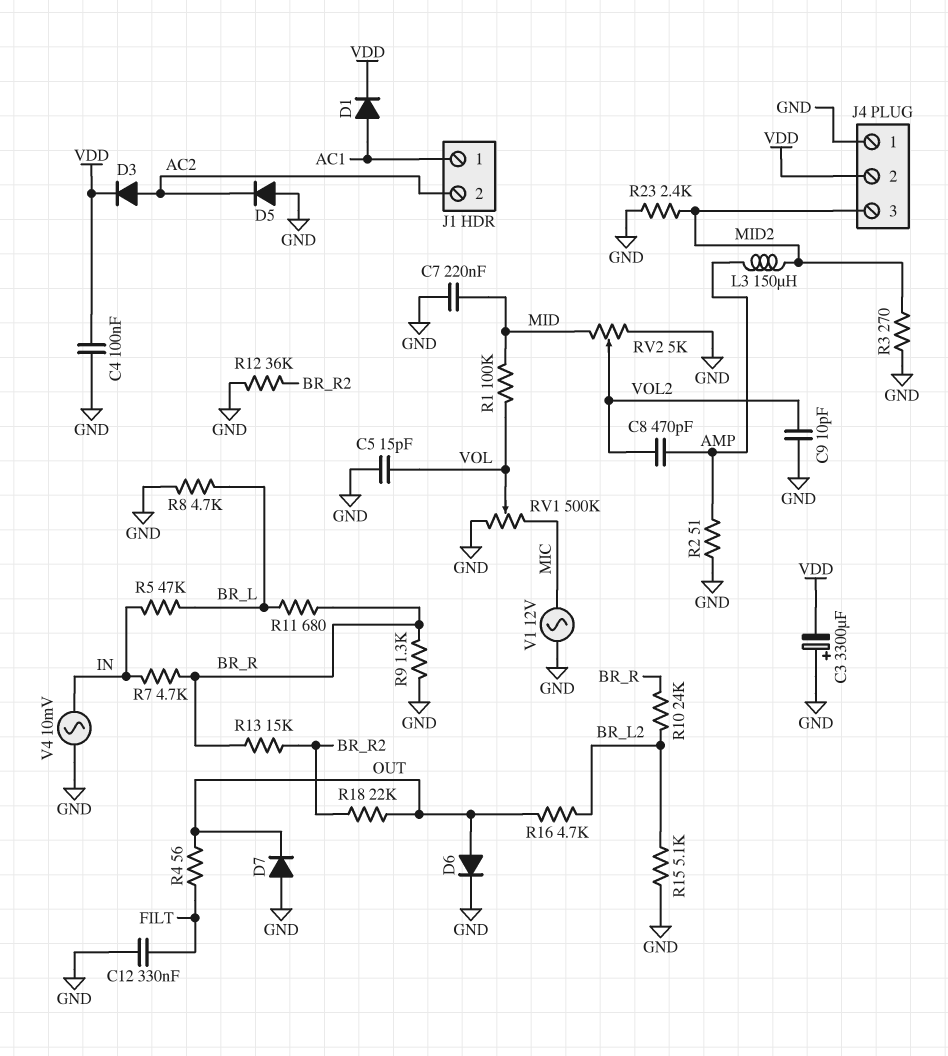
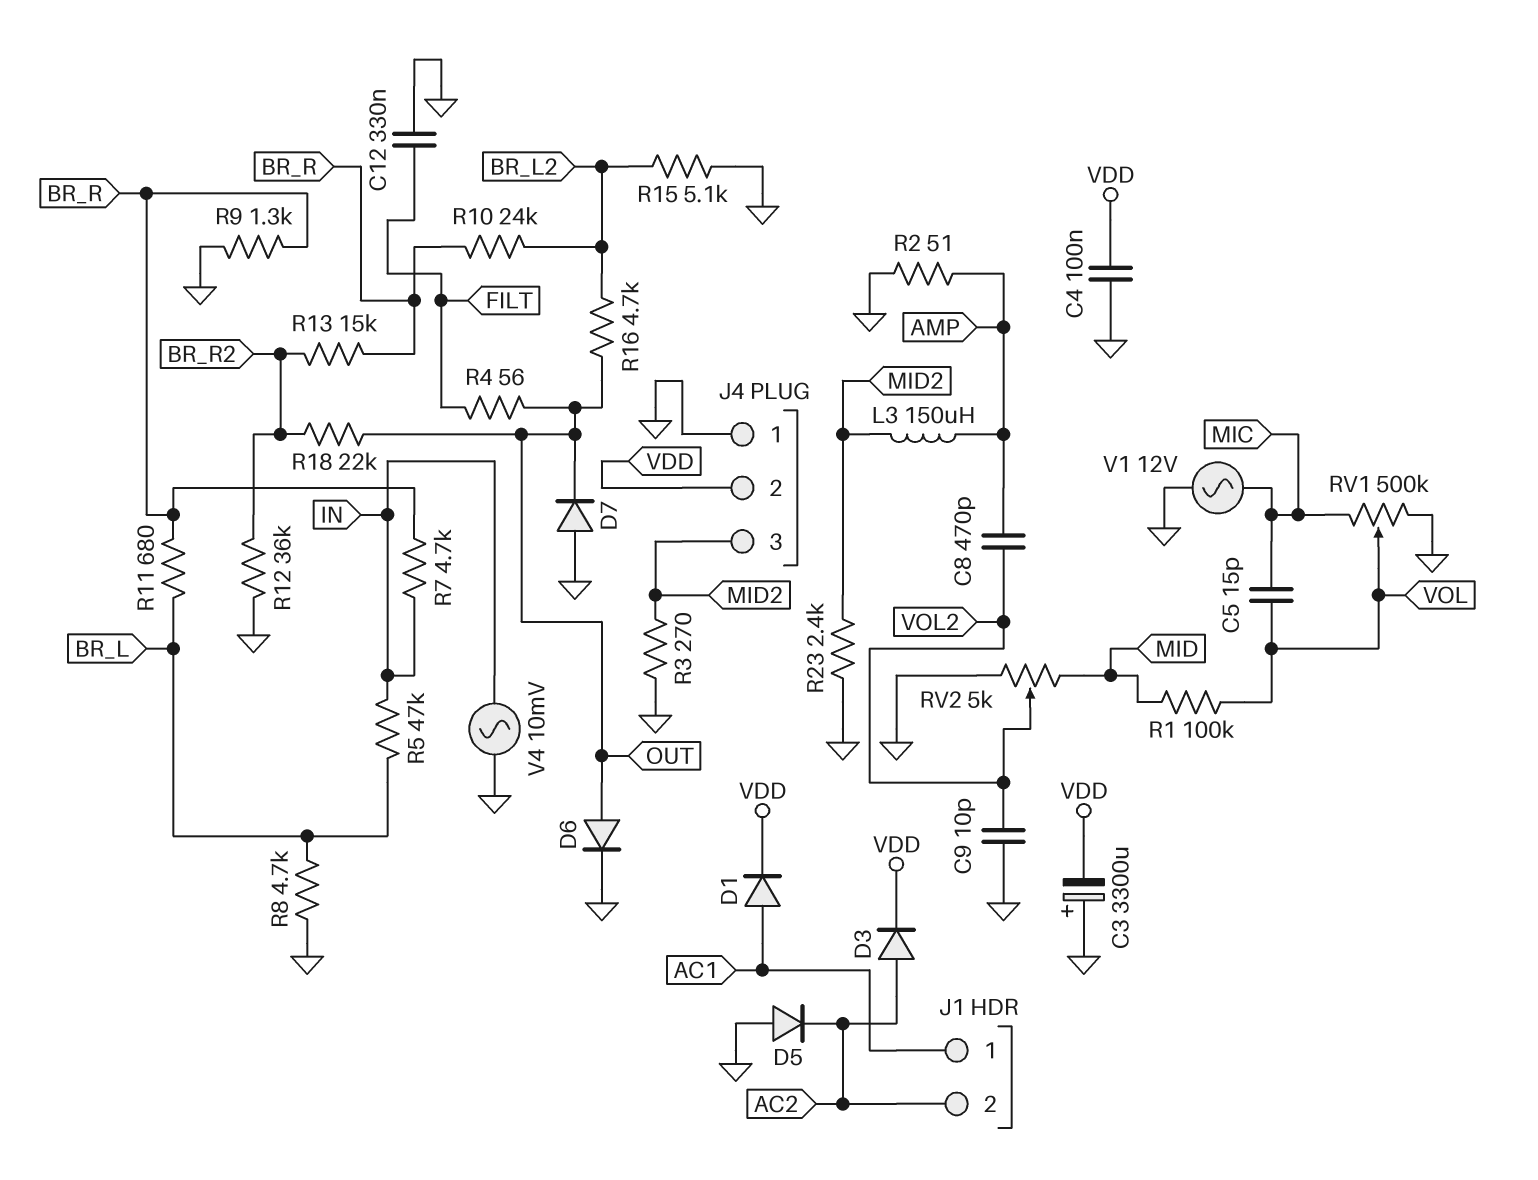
C5: 15pF (GND, VOL) -> 15pF (MIC, VOL)
C7: 220nF (GND, MID) -> none

